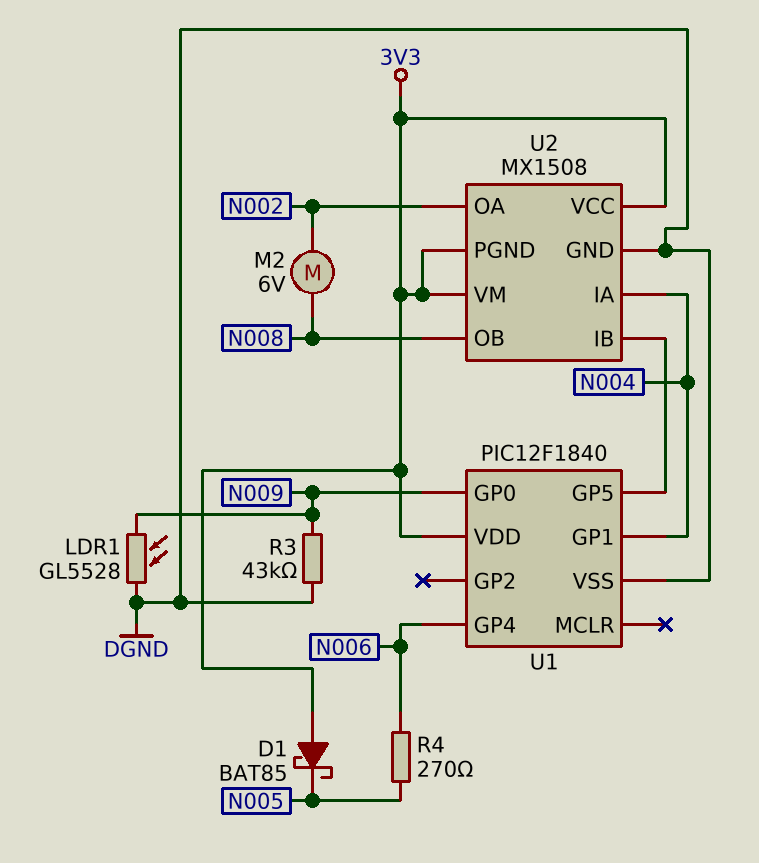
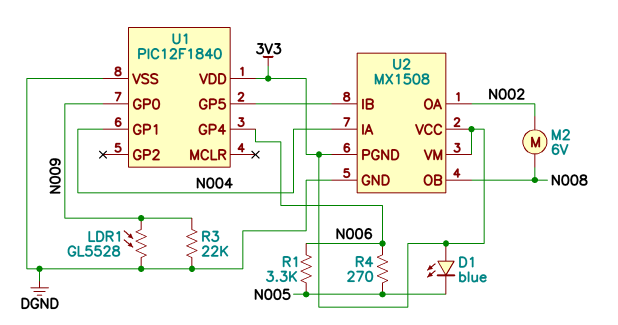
D1: schottky BAT85 (A 3V3, K N005) -> LED blue (A 3V3, K N005)
R1: none -> 3.3k (N005, N006)
R3: 43k (DGND, N009) -> 22k (DGND, N009)

